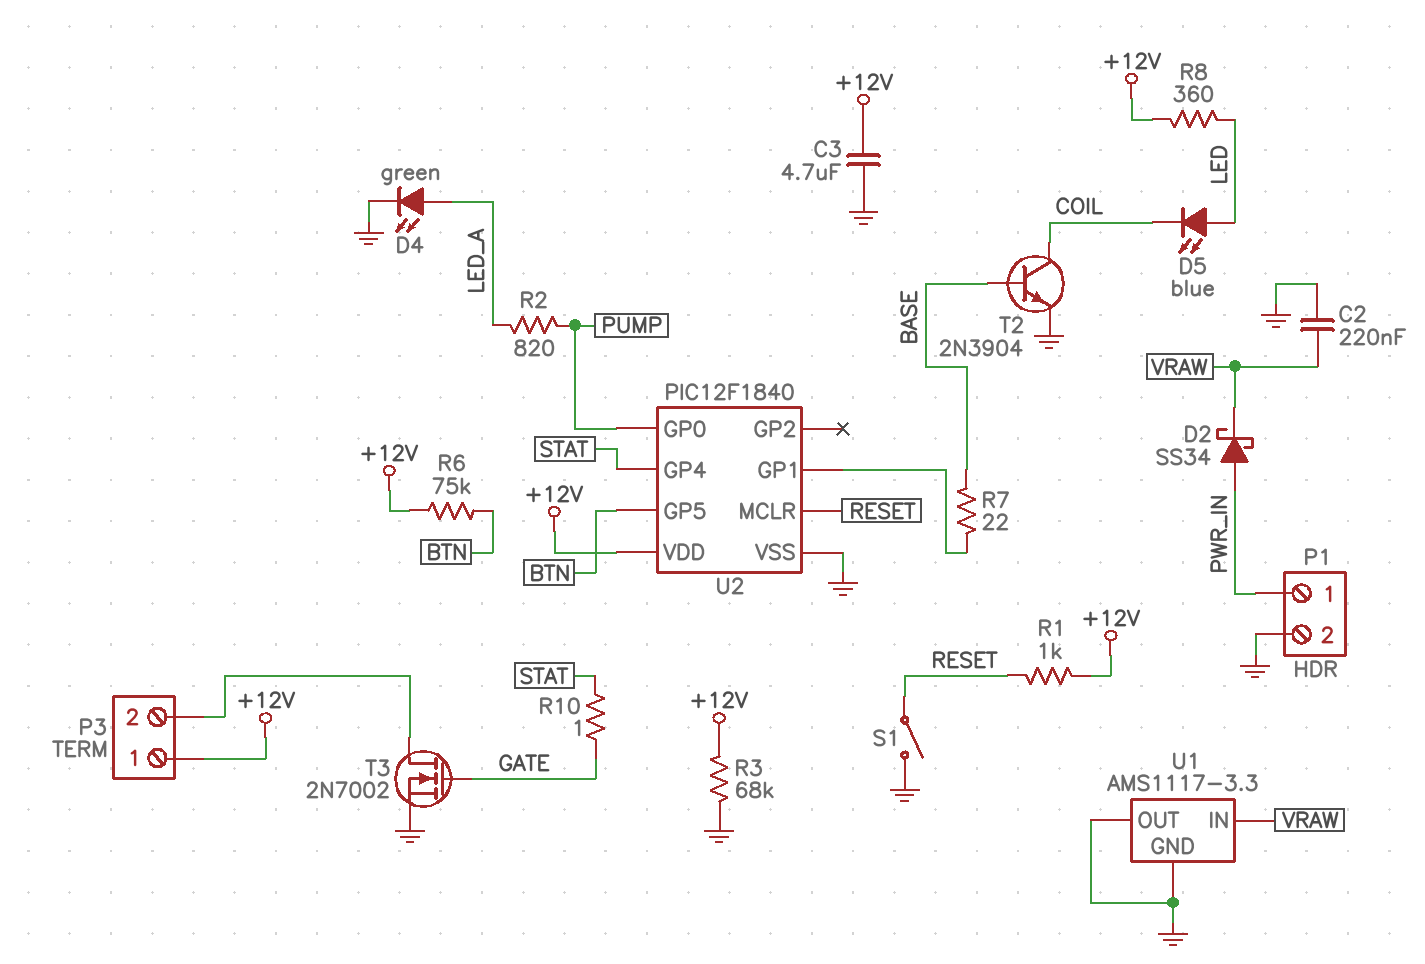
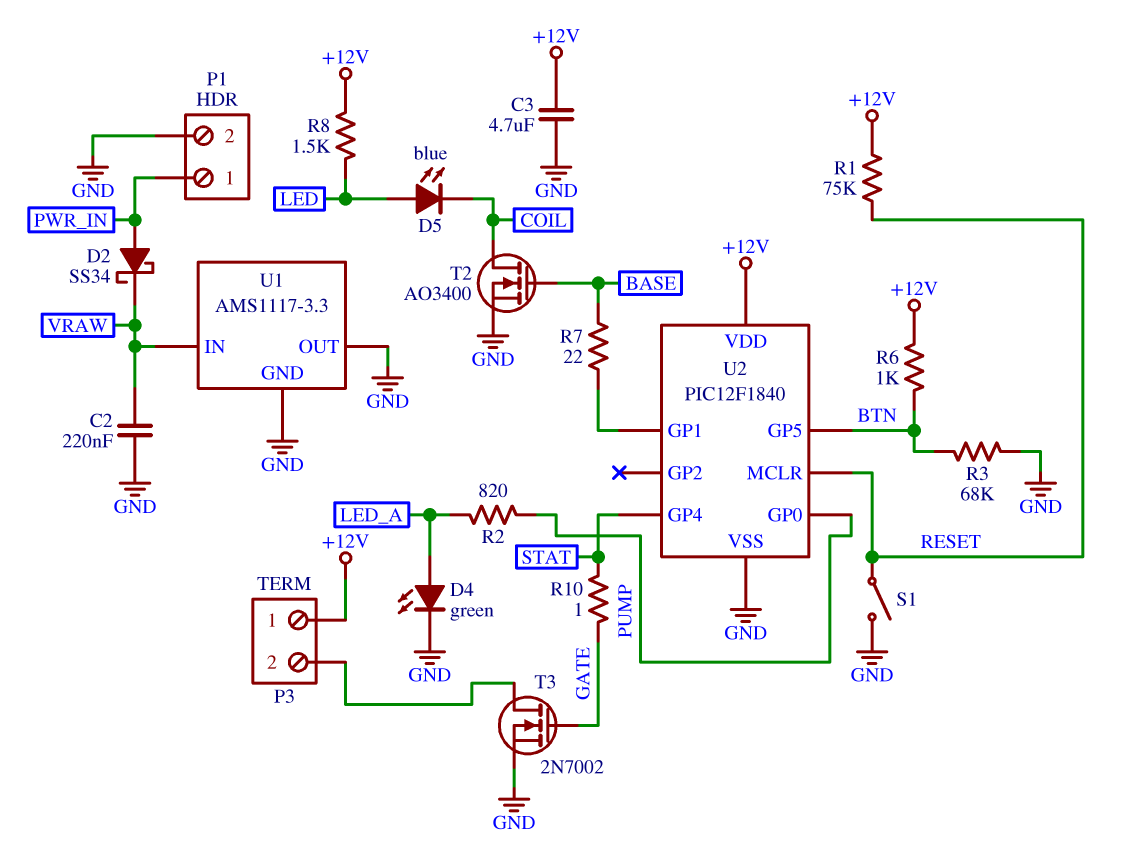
R1: 1k (+12V, RESET) -> 75k (+12V, RESET)
R3: 68k (+12V, GND) -> 68k (BTN, GND)
R6: 75k (+12V, BTN) -> 1k (+12V, BTN)
R8: 360 (+12V, LED) -> 1.5k (+12V, LED)
T2: NPN 2N3904 (B BASE, C COIL, E GND) -> NMOS AO3400 (G BASE, D COIL, S GND)

